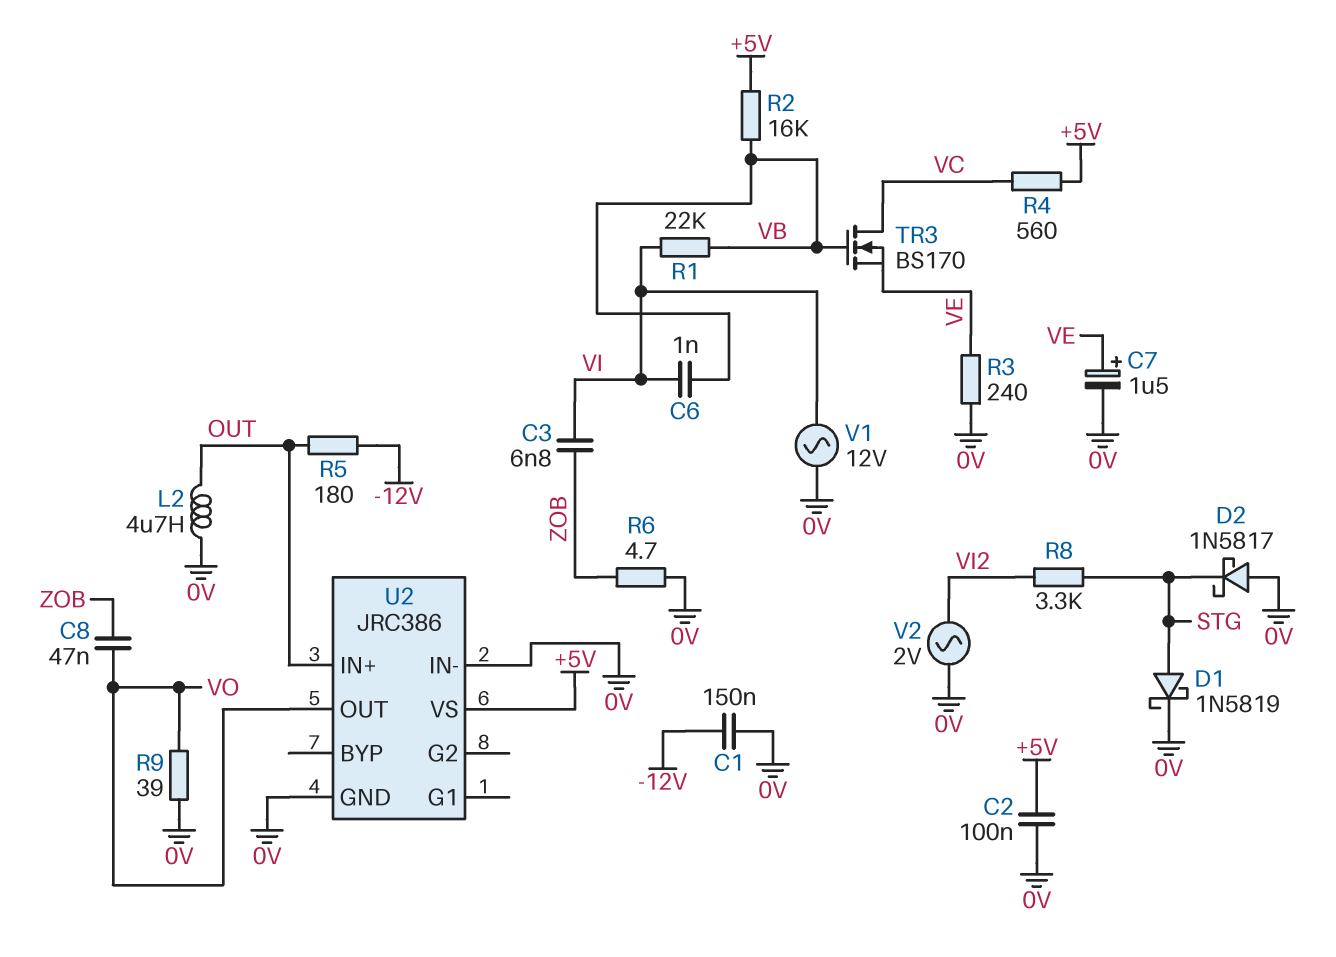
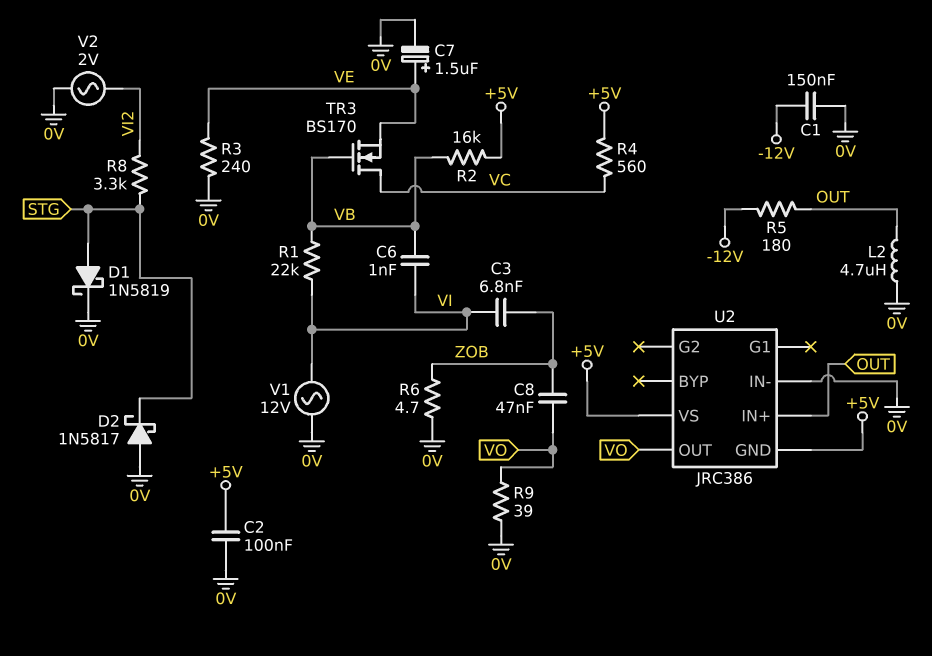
U2 pin GND: 0V -> +5V

